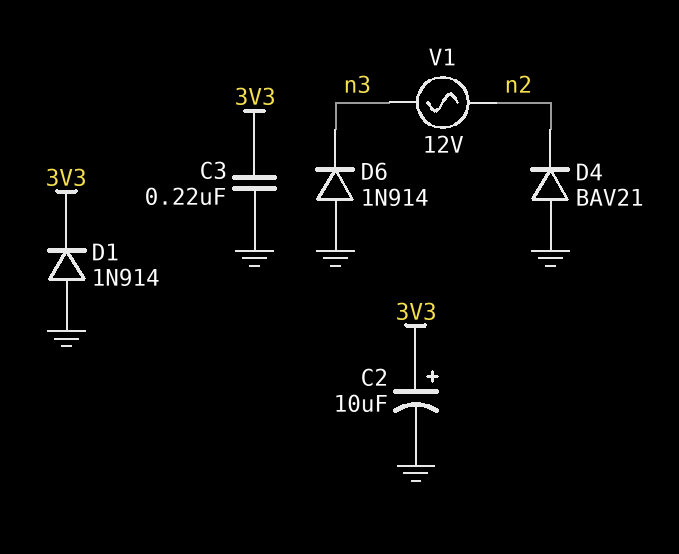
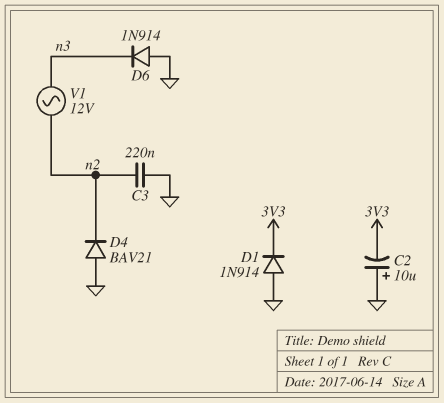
C2: 10uF (plus 3V3, minus GND) -> 10uF (plus GND, minus 3V3)
C3: 220nF (3V3, GND) -> 220nF (GND, n2)

